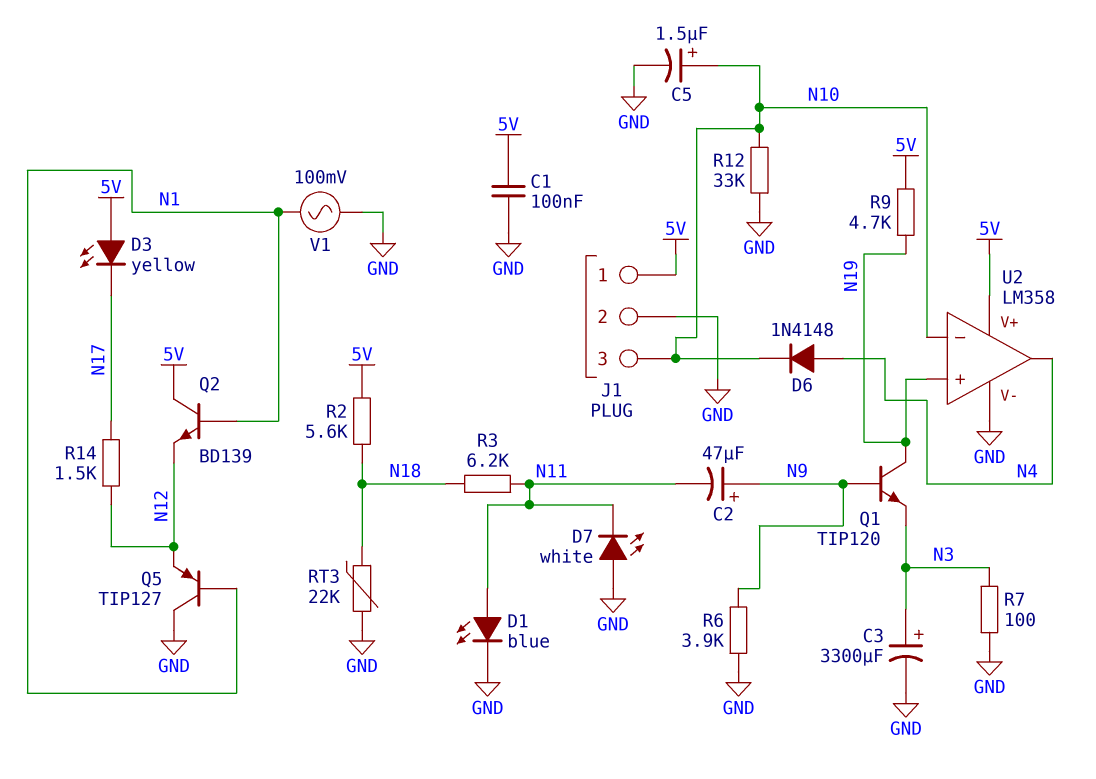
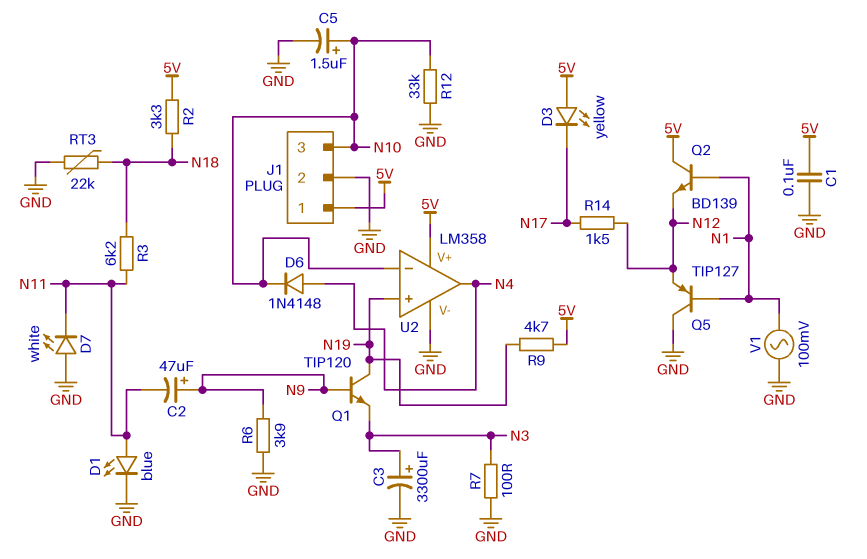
R2: 5.6k (5V, N18) -> 3.3k (5V, N18)

